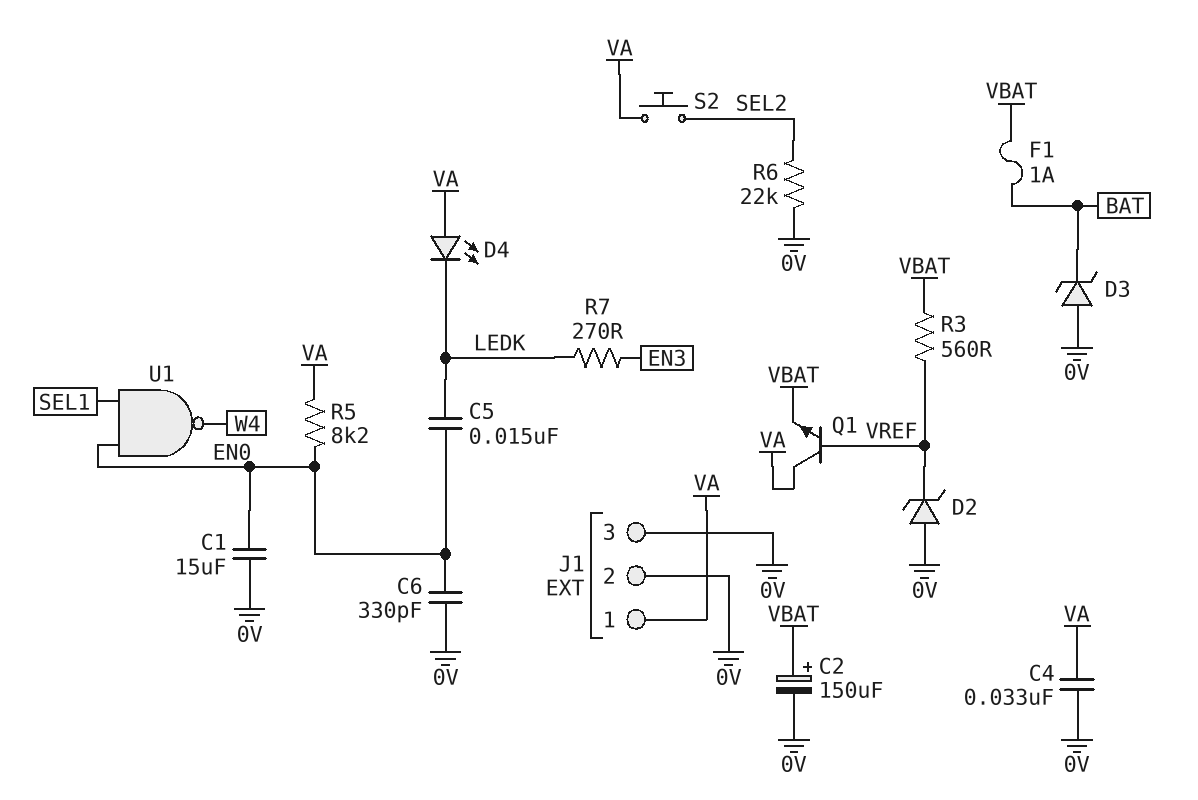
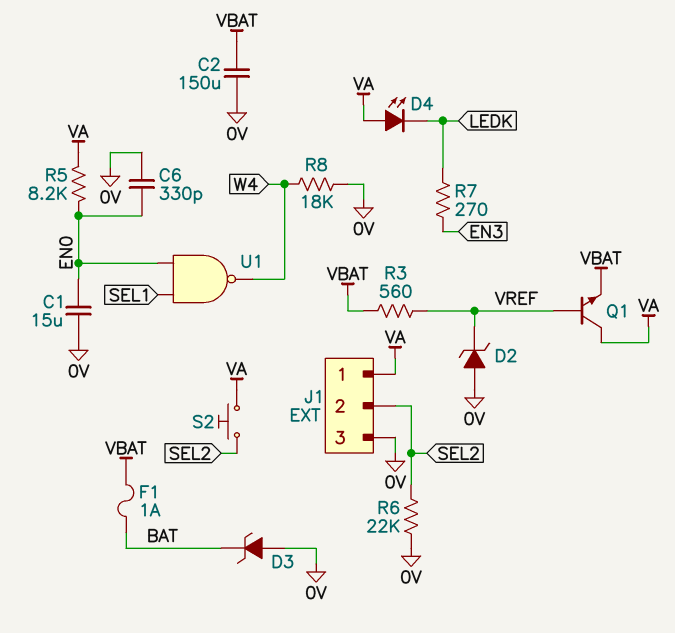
C2: 150uF (plus VBAT, minus 0V) -> 150uF (0V, VBAT)
C4: 33nF (0V, VA) -> none
C5: 15nF (EN0, LEDK) -> none
J1 pin 2: 0V -> SEL2
R8: none -> 18k (0V, W4)

